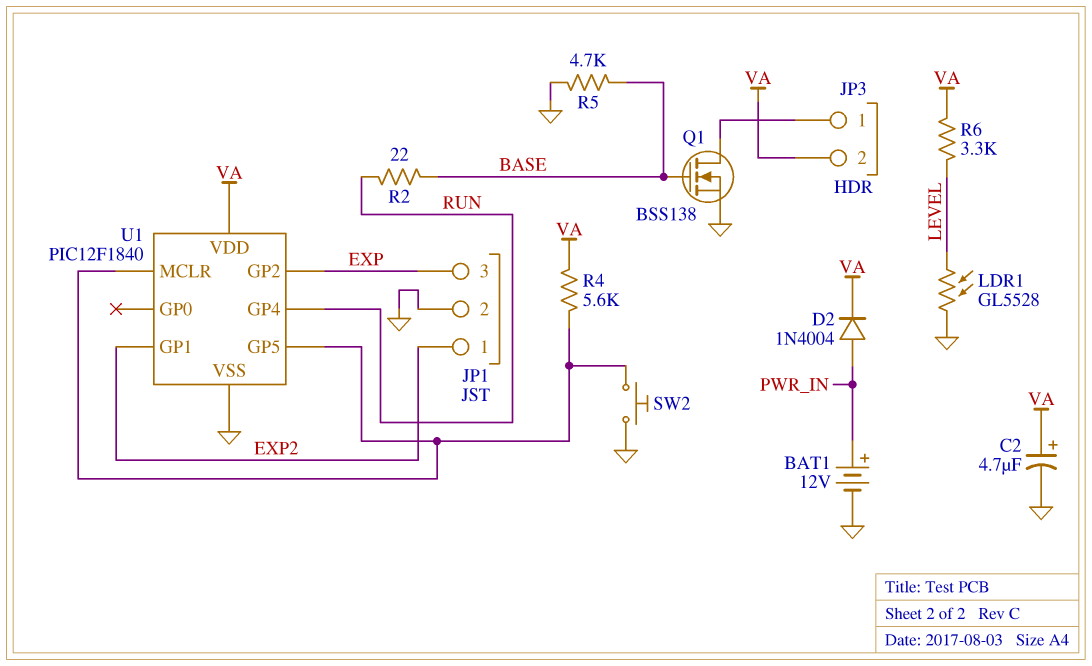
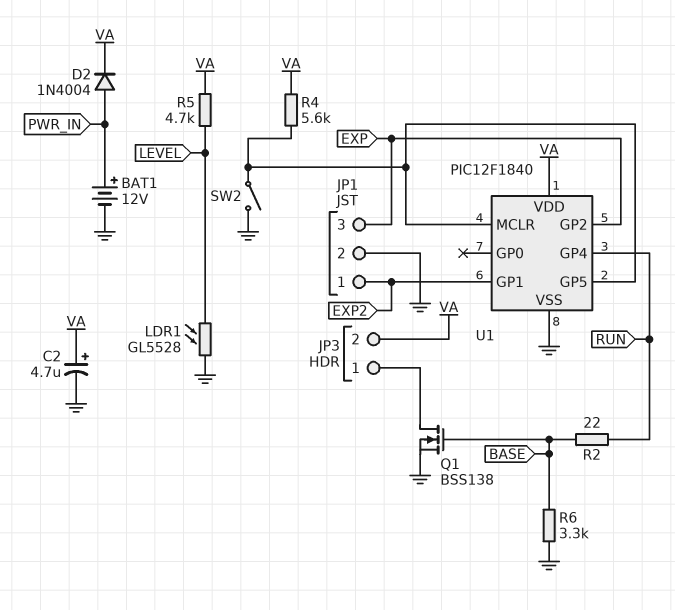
R5: 4.7k (BASE, GND) -> 4.7k (LEVEL, VA)
R6: 3.3k (LEVEL, VA) -> 3.3k (BASE, GND)
SW2: button (GND, U1/GP5) -> switch (GND, U1/GP5)

